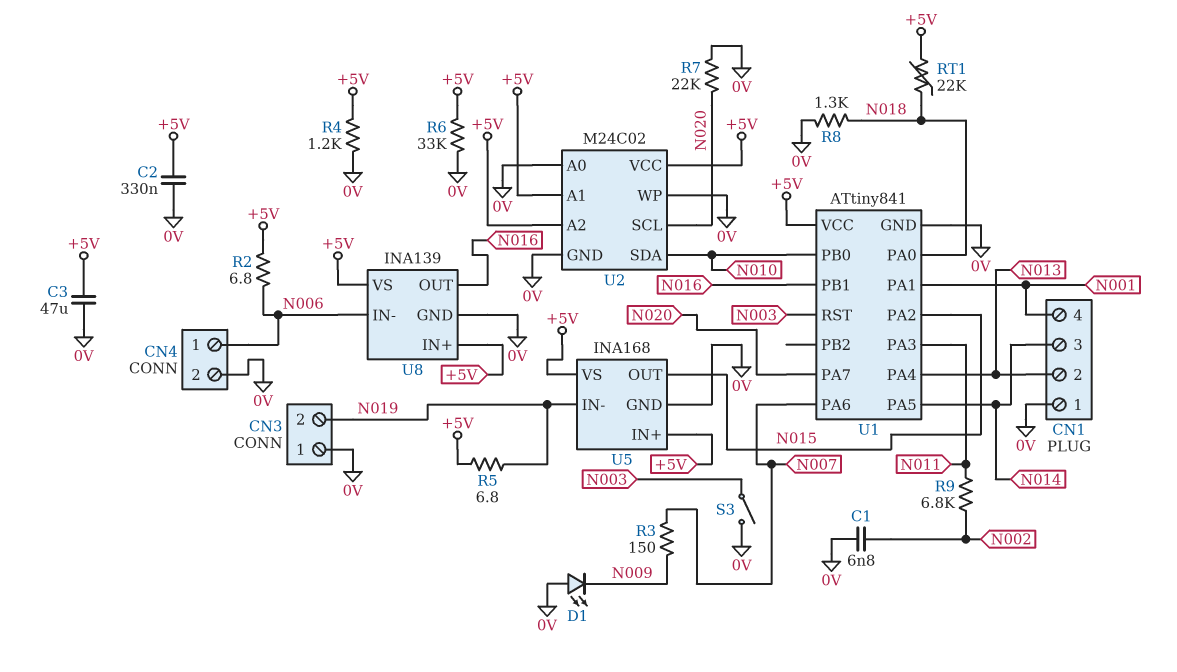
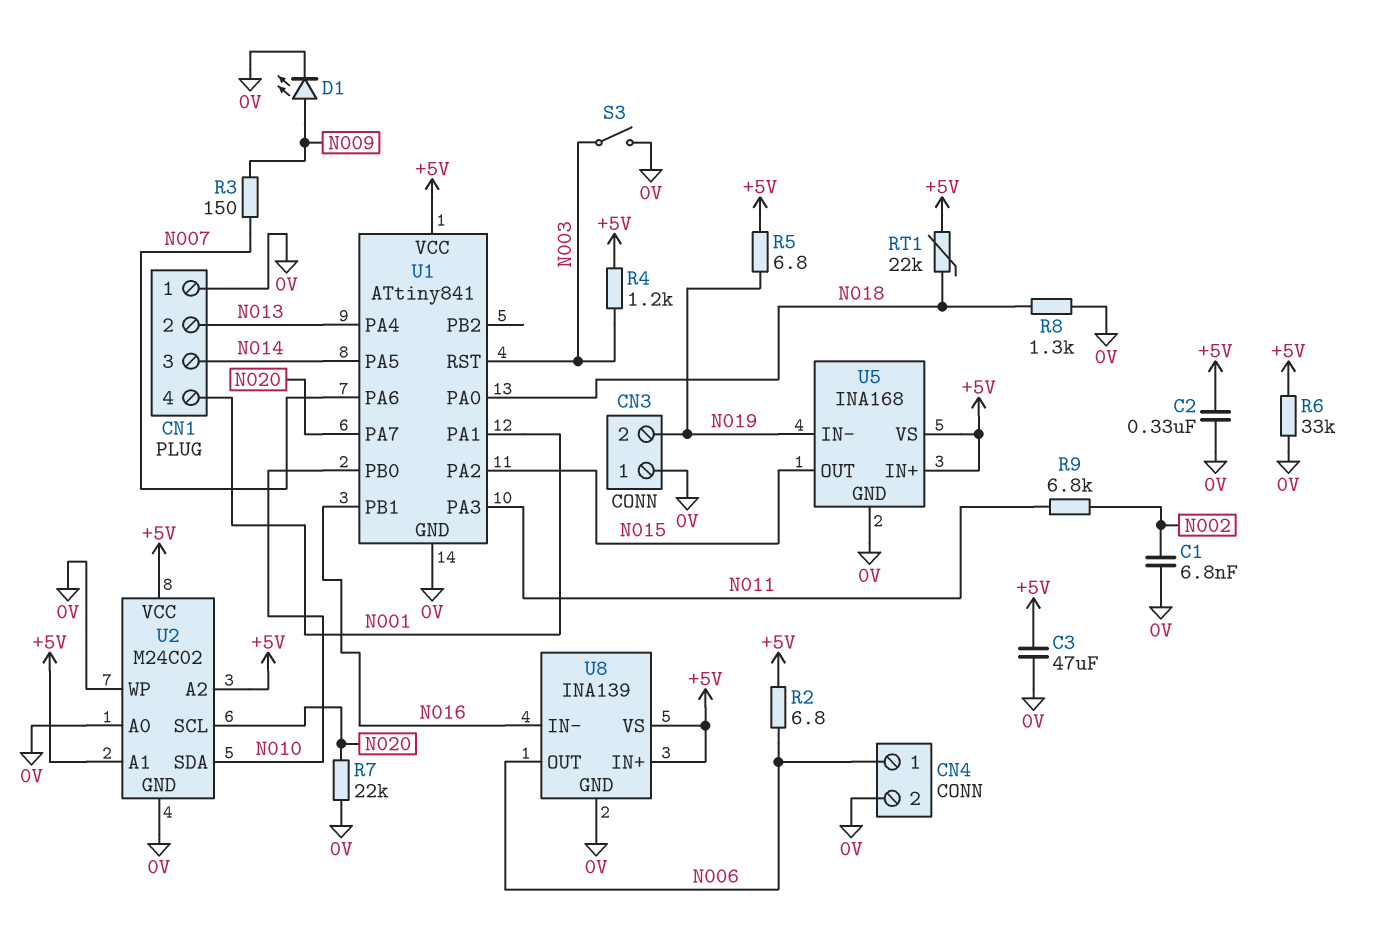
D1: LED (A 0V, K N009) -> LED (A N009, K 0V)
R4: 1.2k (+5V, 0V) -> 1.2k (+5V, N003)
U8 pin IN-: N006 -> N016
U8 pin OUT: N016 -> N006

